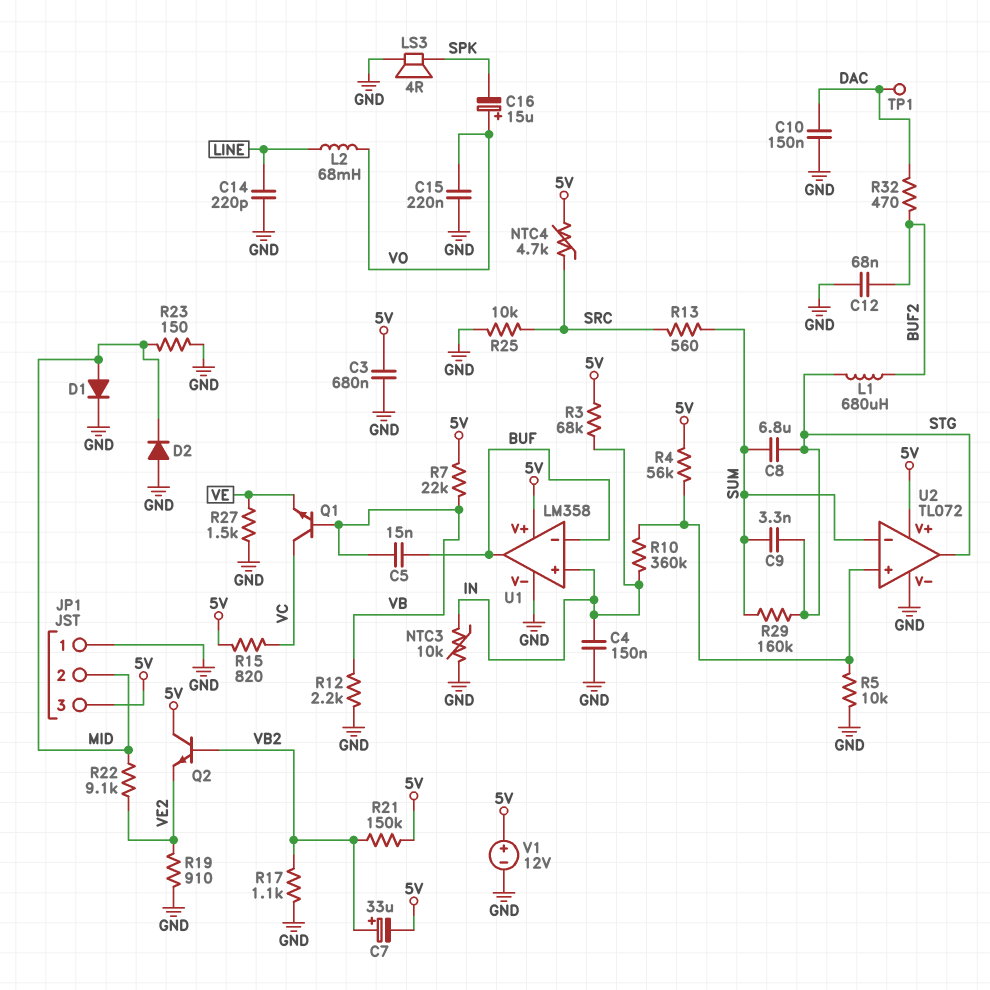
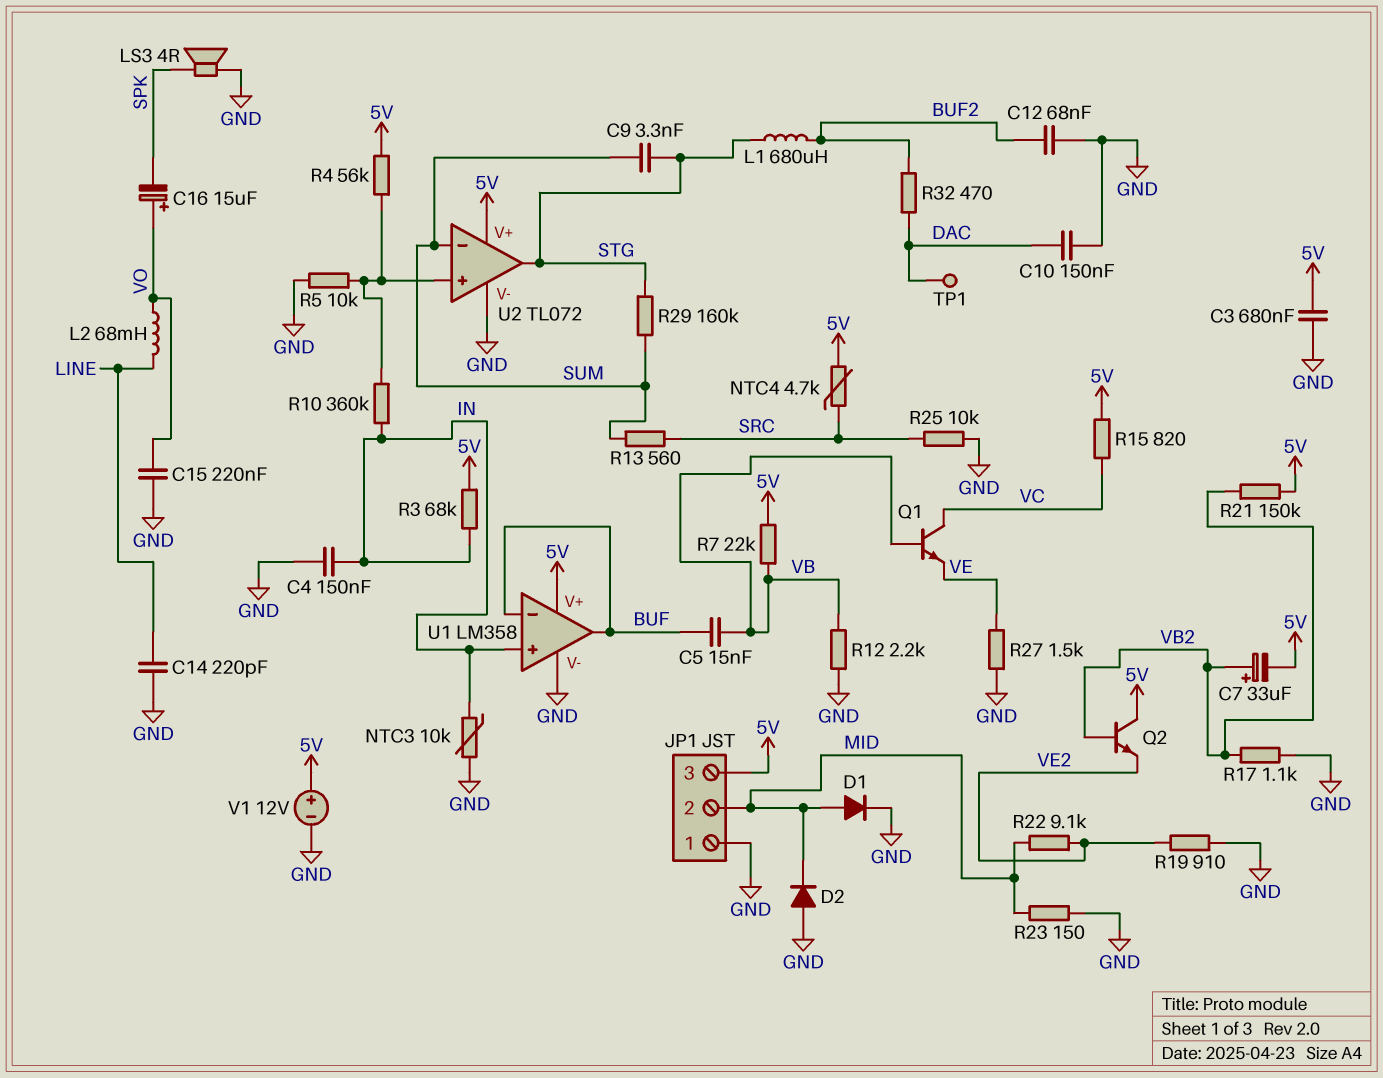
C8: 6.8uF (STG, SUM) -> none

